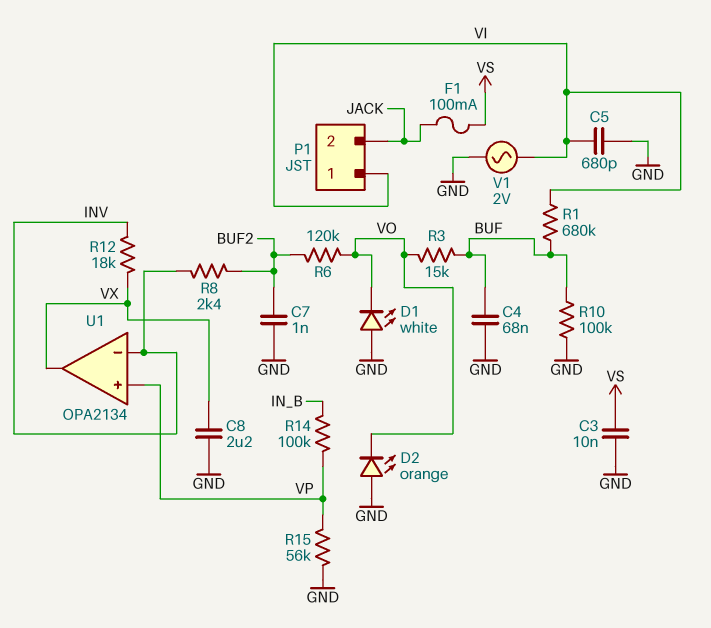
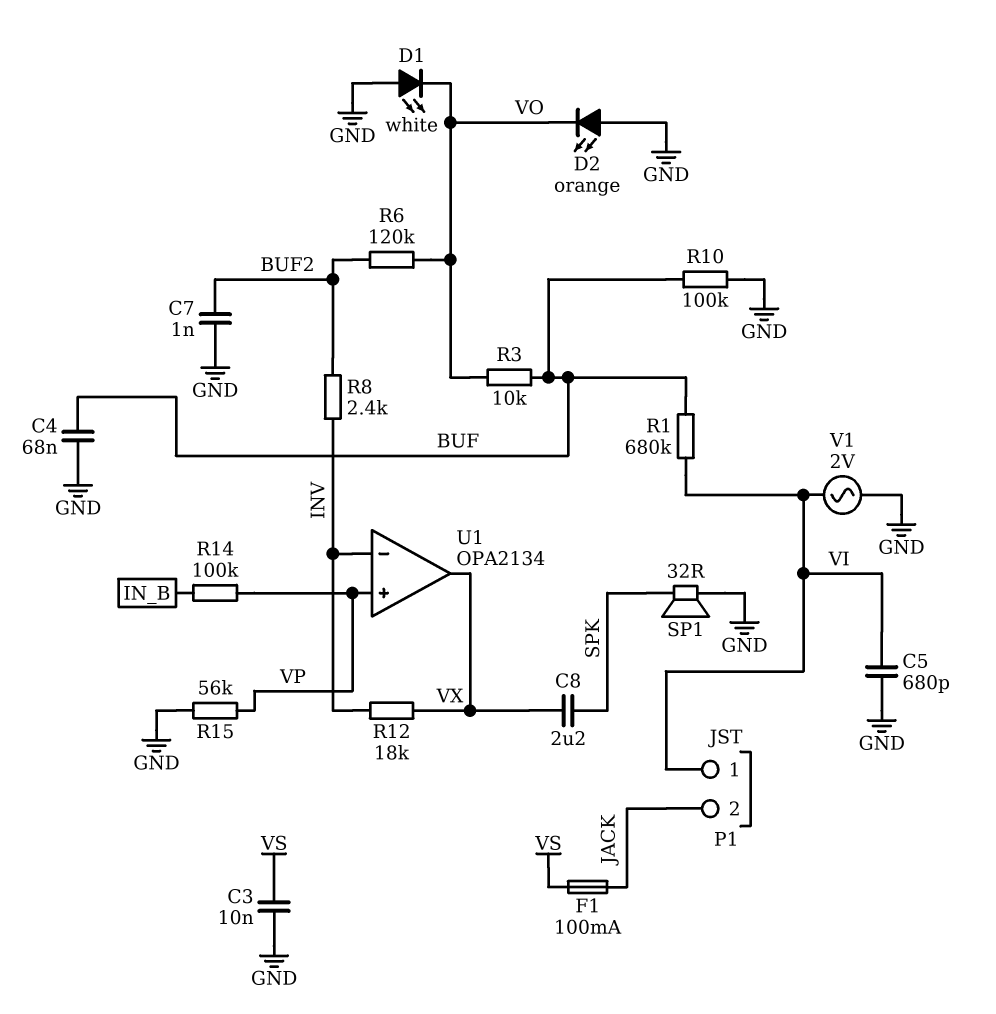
C8: 2.2uF (GND, VX) -> 2.2uF (SPK, VX)
R3: 15k (BUF, VO) -> 10k (BUF, VO)
SP1: none -> speaker 32R (GND, SPK)

